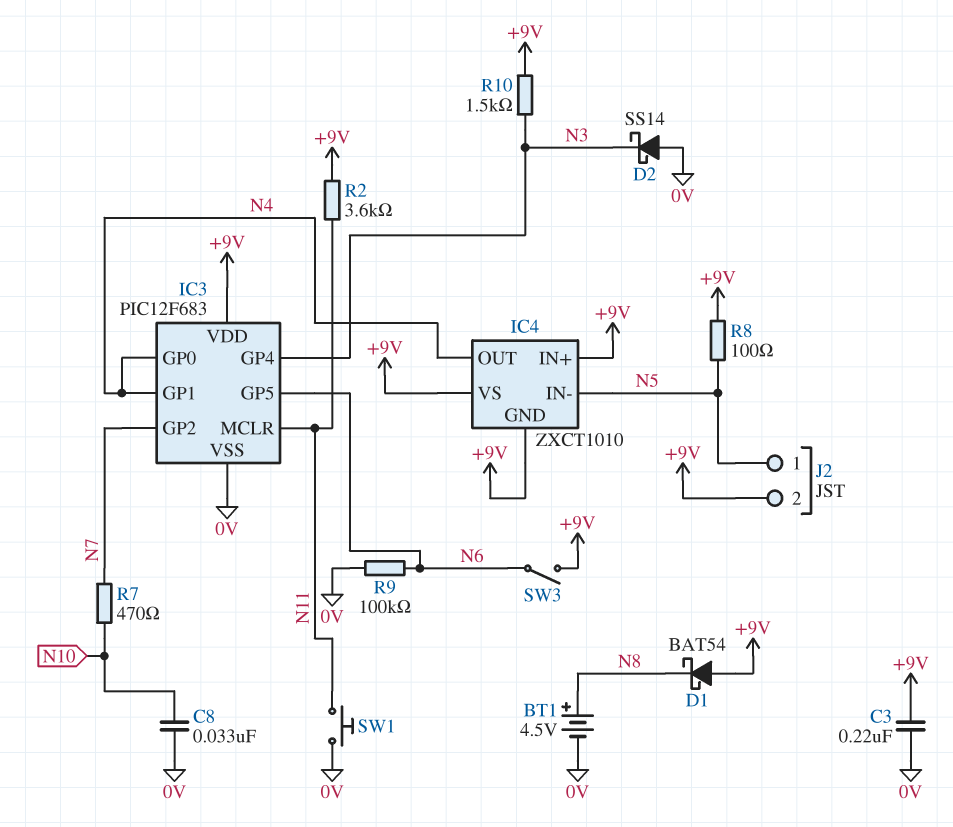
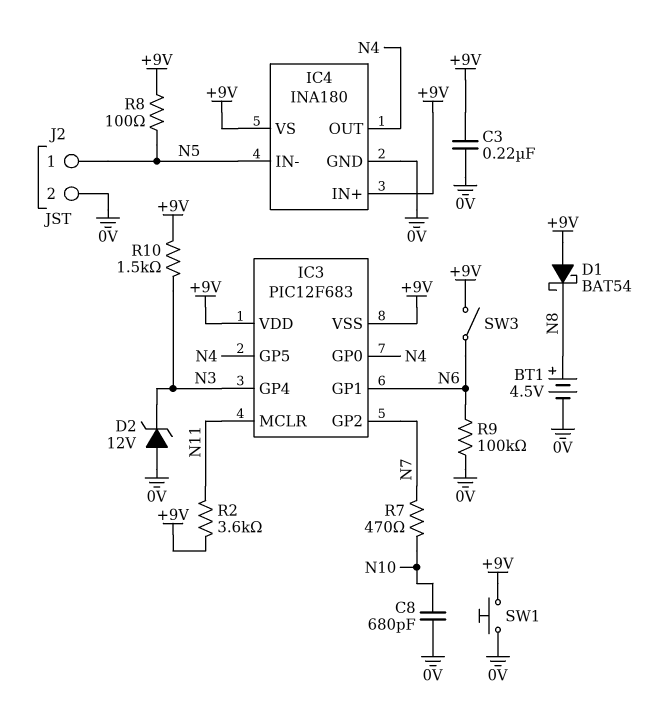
C8: 33nF (0V, N10) -> 680pF (0V, N10)
D2: schottky SS14 (A 0V, K N3) -> zener 12V (A 0V, K N3)
IC3 pin GP1: N4 -> N6
IC3 pin GP5: N6 -> N4
IC3 pin VSS: 0V -> +9V
IC4: ZXCT1010 -> INA180
IC4 pin GND: +9V -> 0V
J2 pin 2: +9V -> 0V
SW1: button (0V, N11) -> button (+9V, 0V)

